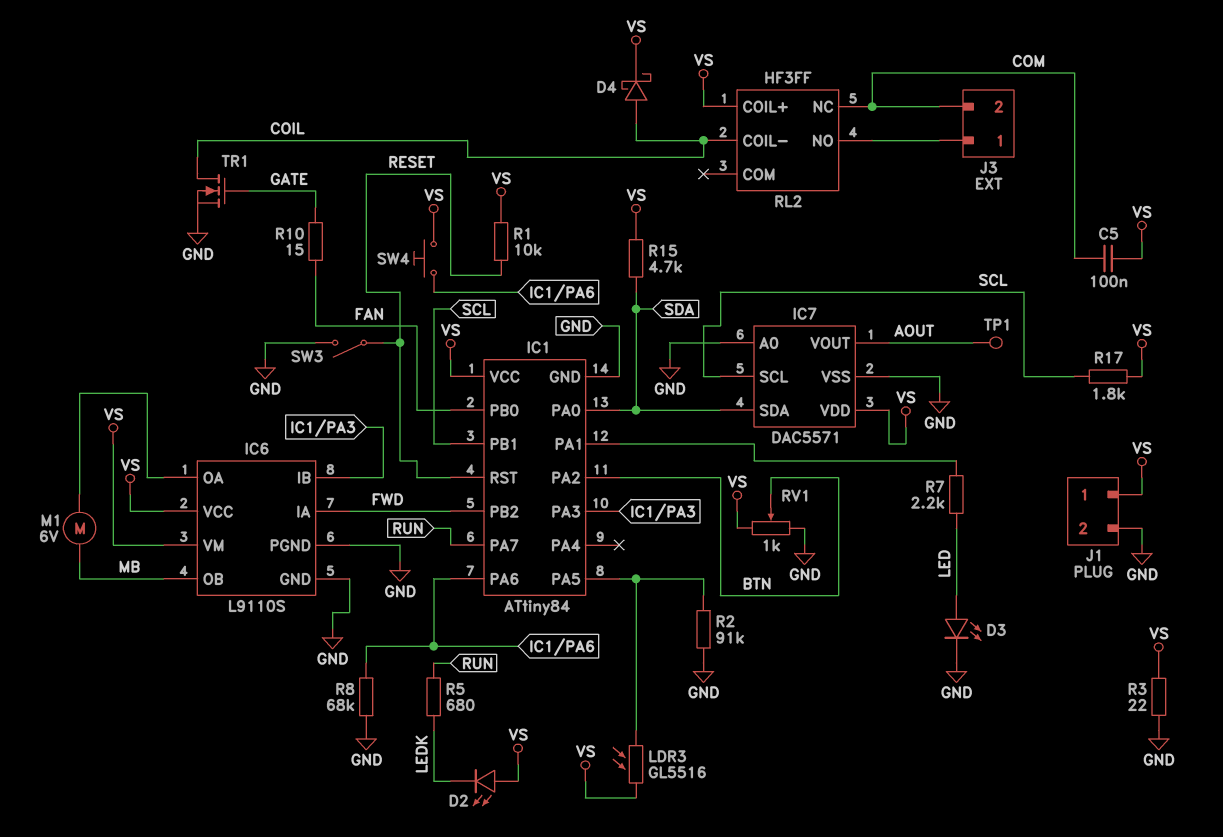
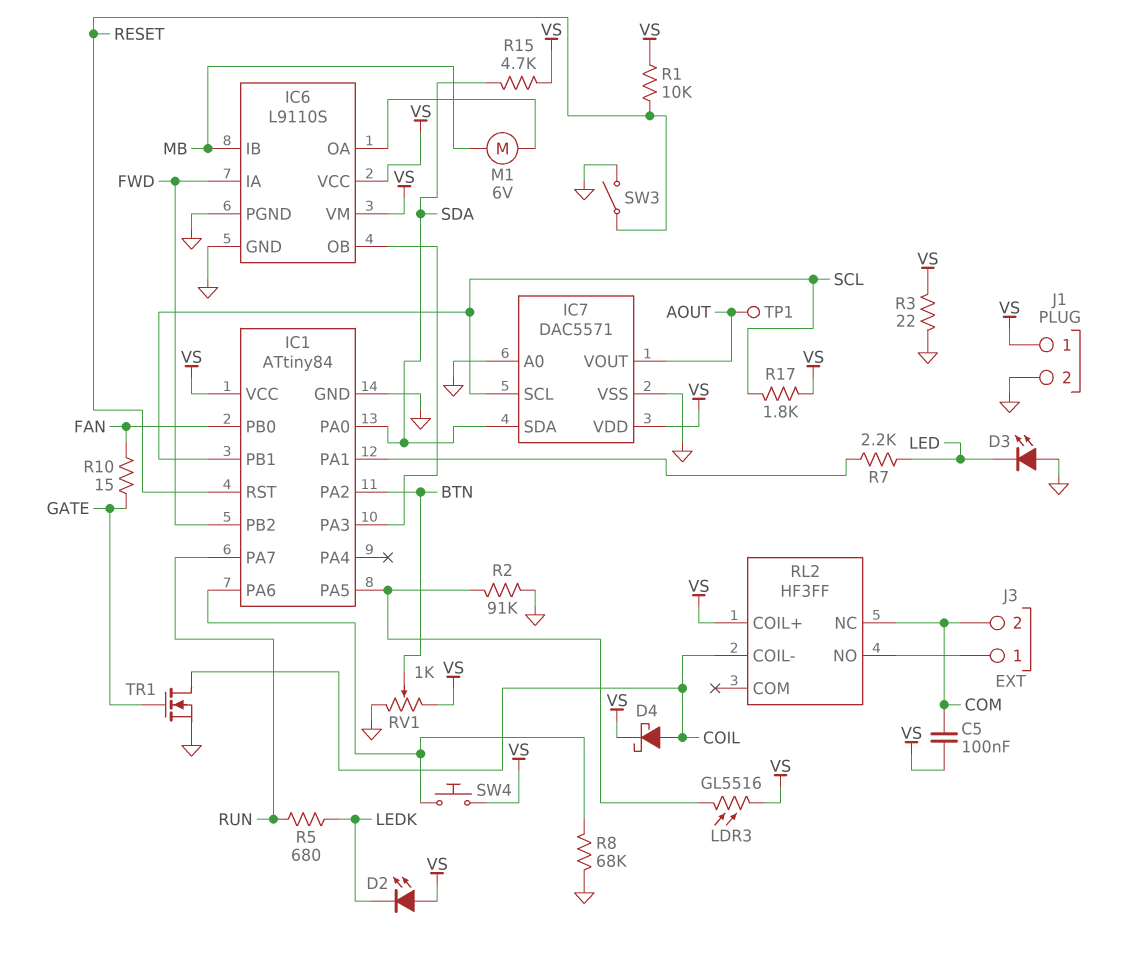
D3: LED (A LED, K GND) -> LED (A GND, K LED)
IC6 pin IB: IC1/PA3 -> MB
IC6 pin OB: MB -> IC1/PA3

